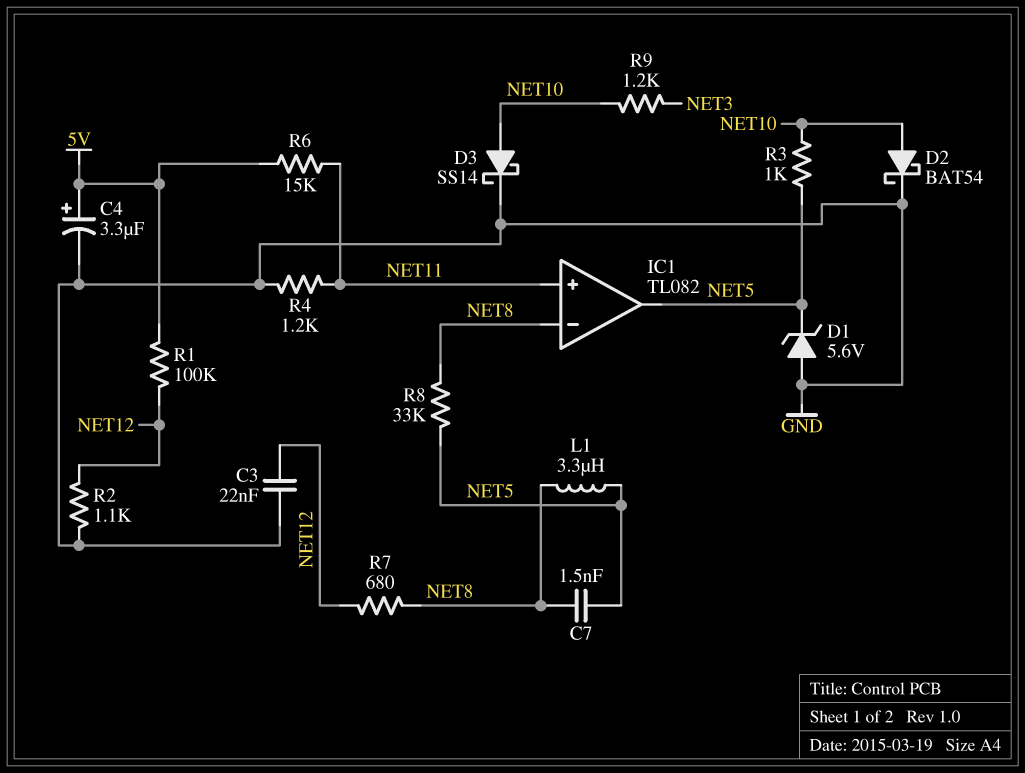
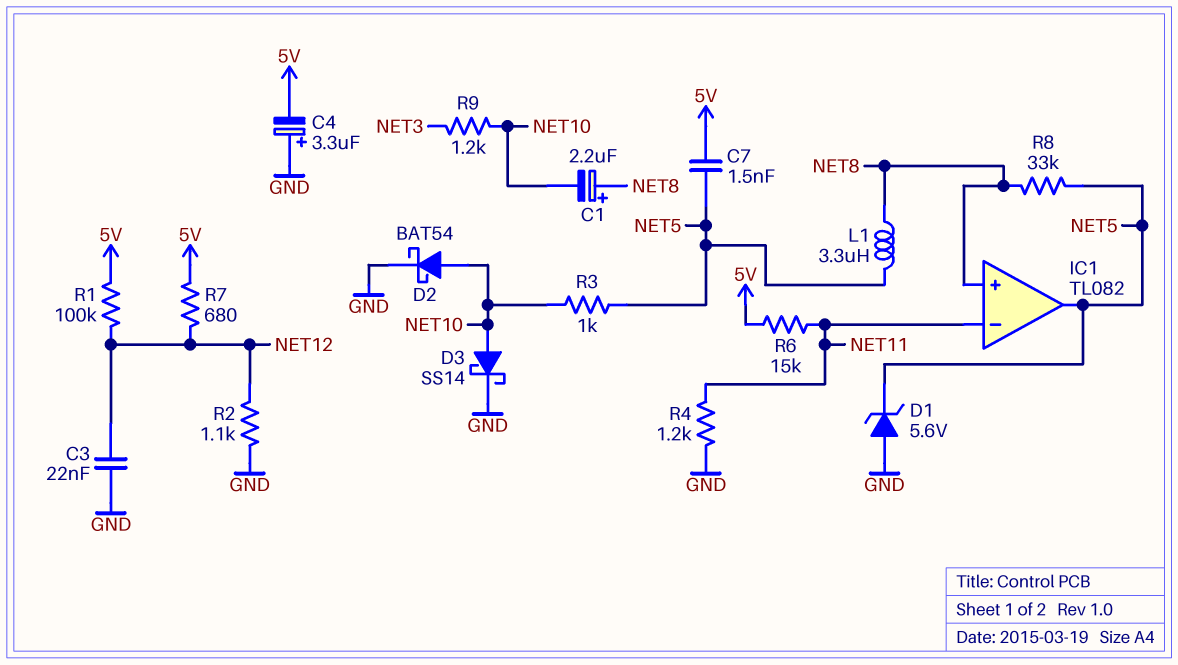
C1: none -> 2.2uF (plus NET8, minus NET10)
C4: 3.3uF (plus 5V, minus GND) -> 3.3uF (plus GND, minus 5V)
C7: 1.5nF (NET5, NET8) -> 1.5nF (5V, NET5)
IC1 pin in+: NET11 -> NET8
IC1 pin in-: NET8 -> NET11
R7: 680 (NET8, NET12) -> 680 (5V, NET12)

